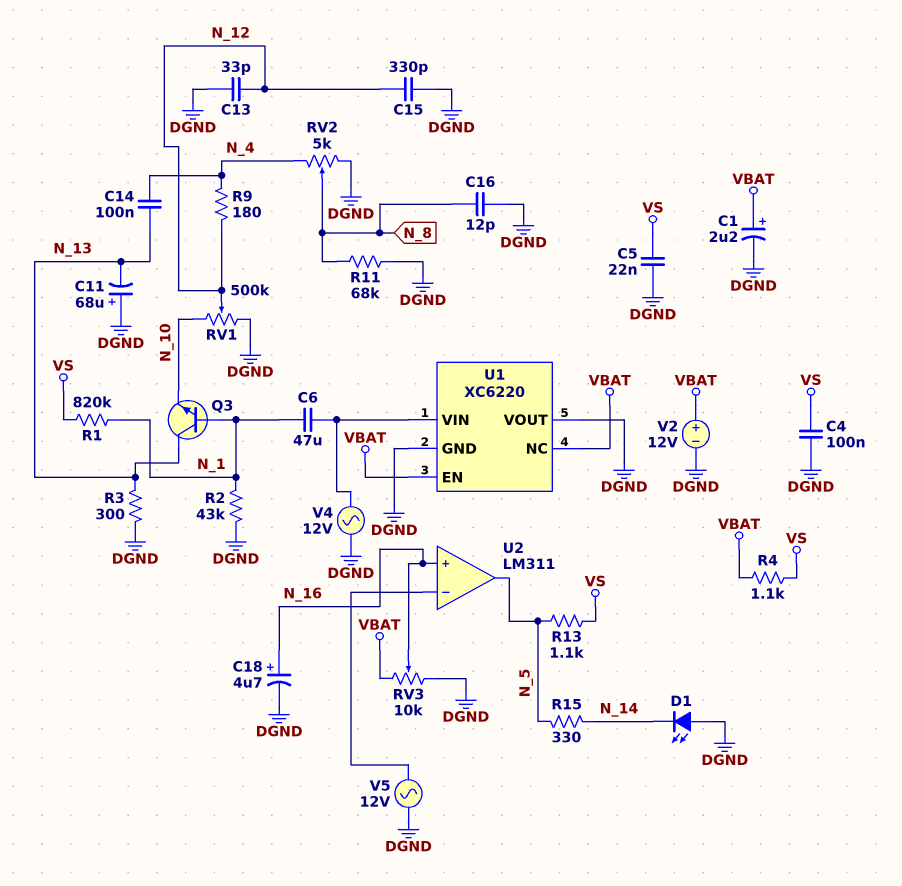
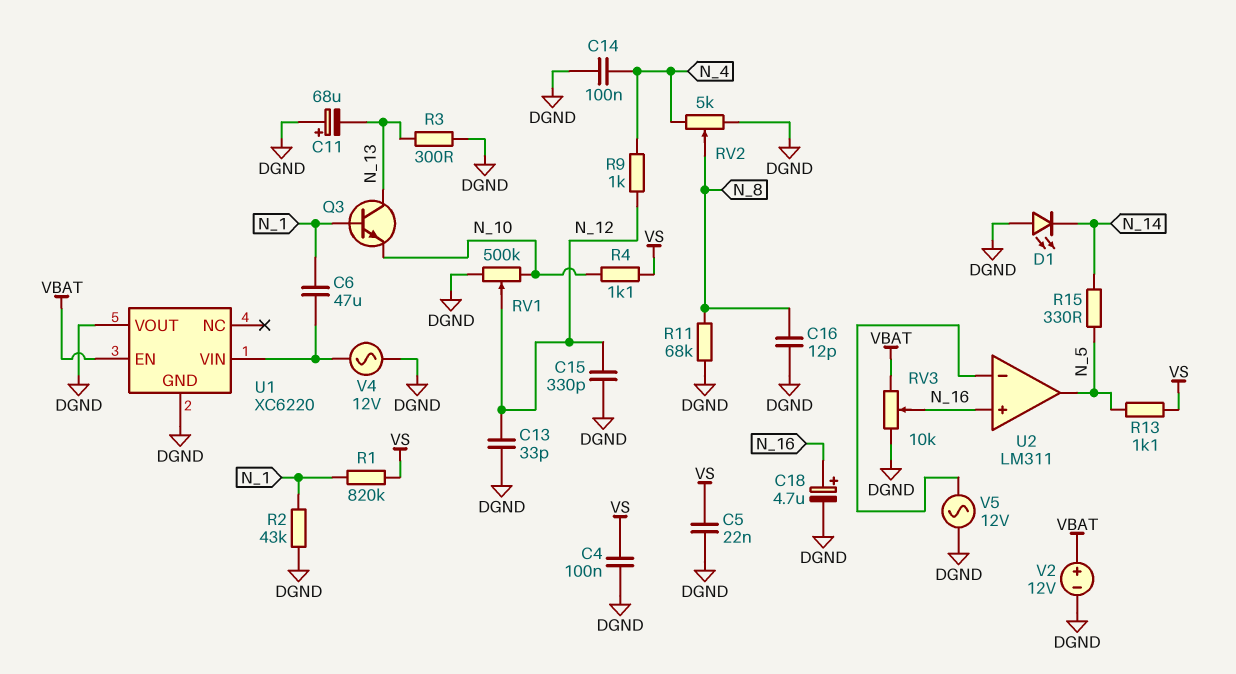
C1: 2.2uF (plus VBAT, minus DGND) -> none
C14: 100nF (N_4, N_13) -> 100nF (DGND, N_4)
R4: 1.1k (VBAT, VS) -> 1.1k (N_10, VS)
R9: 180 (N_4, N_12) -> 1k (N_4, N_12)
U1 pin NC: VBAT -> none

